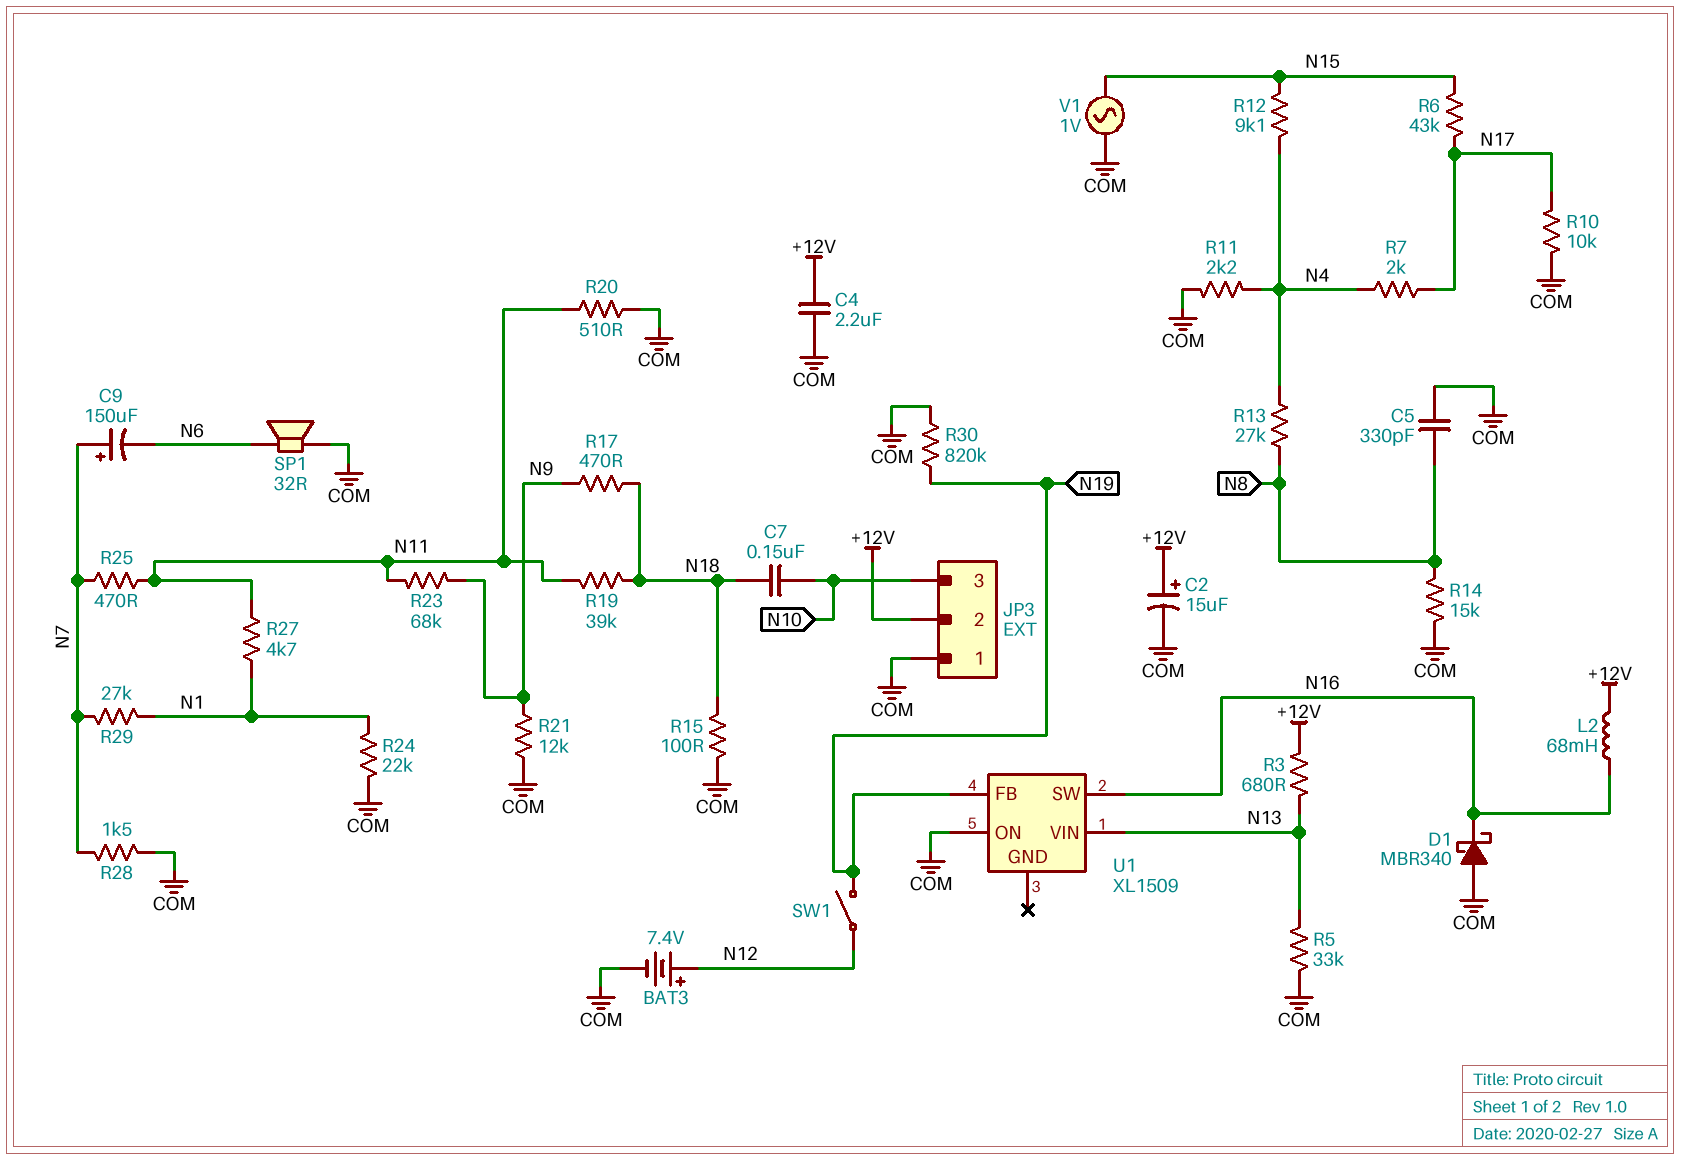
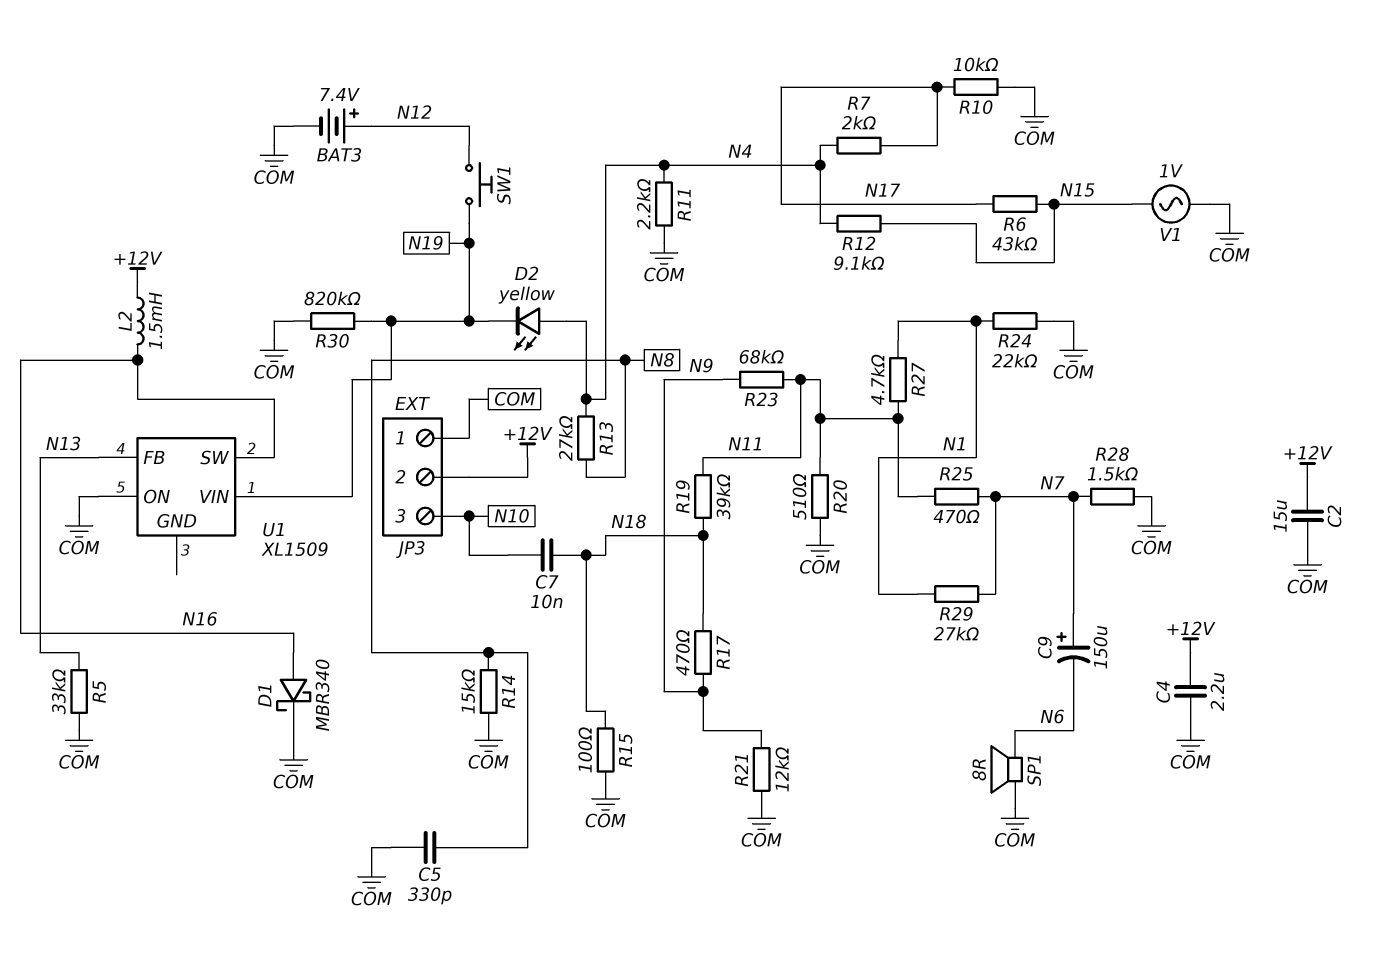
C2: 15uF (plus +12V, minus COM) -> 15uF (+12V, COM)
C7: 150nF (N10, N18) -> 10nF (N10, N18)
D1: schottky MBR340 (A COM, K N16) -> schottky MBR340 (A N16, K COM)
D2: none -> LED yellow (A N4, K N19)
L2: 68mH (+12V, N16) -> 1.5mH (+12V, N16)
R3: 680 (+12V, N13) -> none
SP1: speaker 32R (COM, N6) -> speaker 8R (COM, N6)
SW1: switch (N12, N19) -> button (N12, N19)
U1 pin FB: N19 -> N13
U1 pin VIN: N13 -> N19

